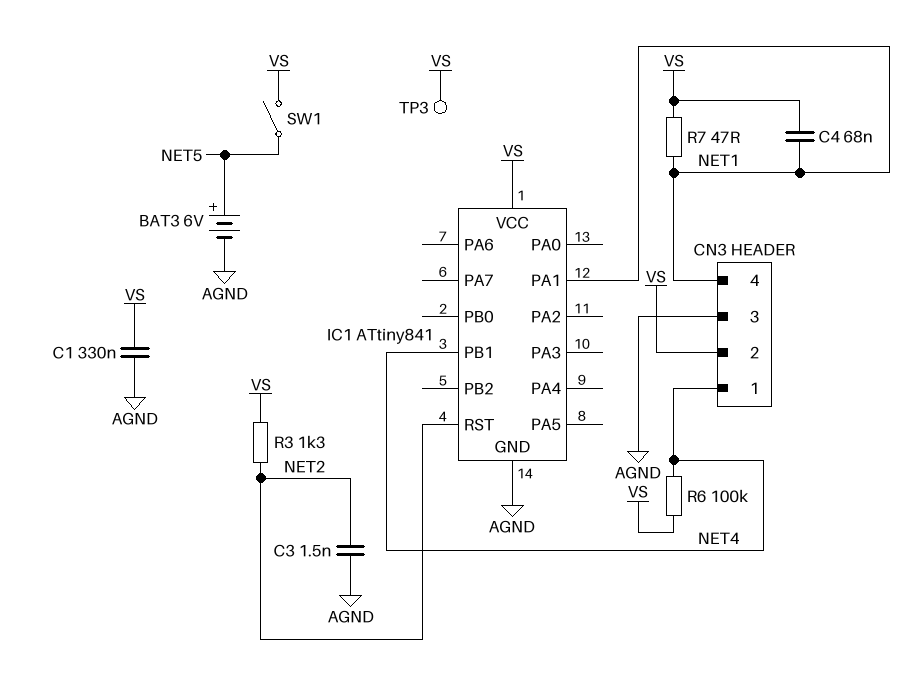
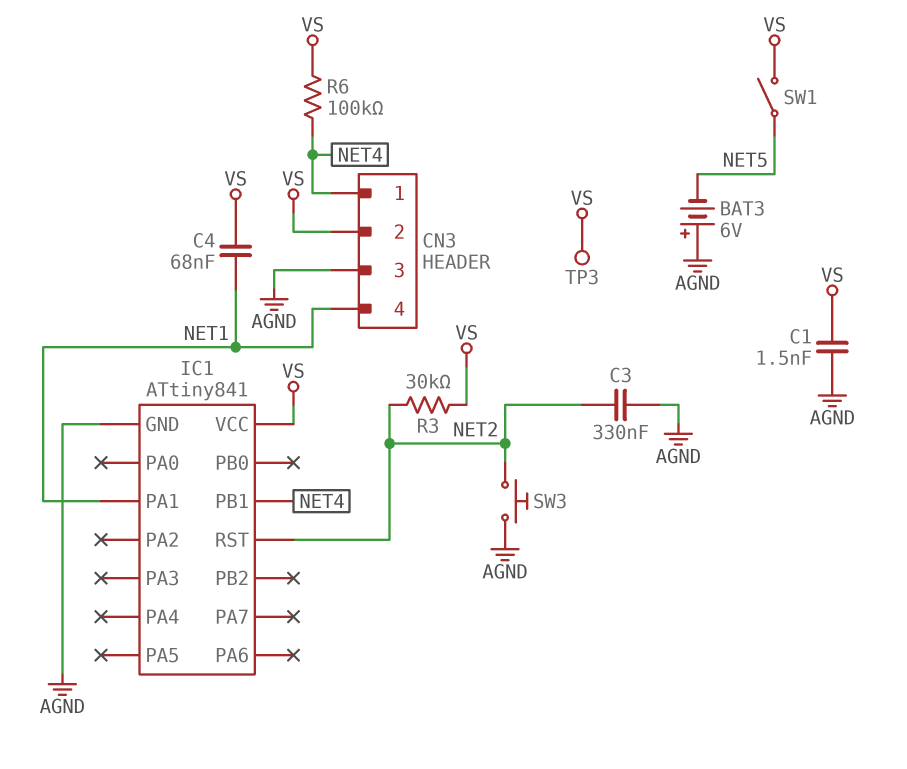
BAT3: 6V (plus NET5, minus AGND) -> 6V (plus AGND, minus NET5)
C1: 330nF (AGND, VS) -> 1.5nF (AGND, VS)
C3: 1.5nF (AGND, NET2) -> 330nF (AGND, NET2)
R3: 1.3k (NET2, VS) -> 30k (NET2, VS)
R7: 47 (NET1, VS) -> none
SW3: none -> button (AGND, NET2)

